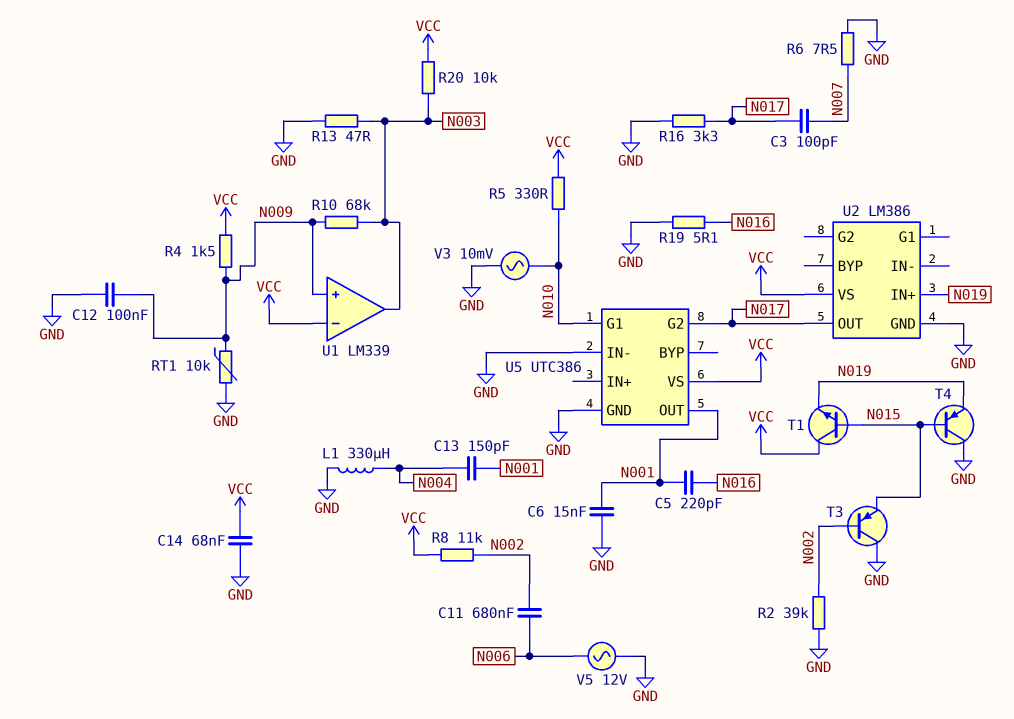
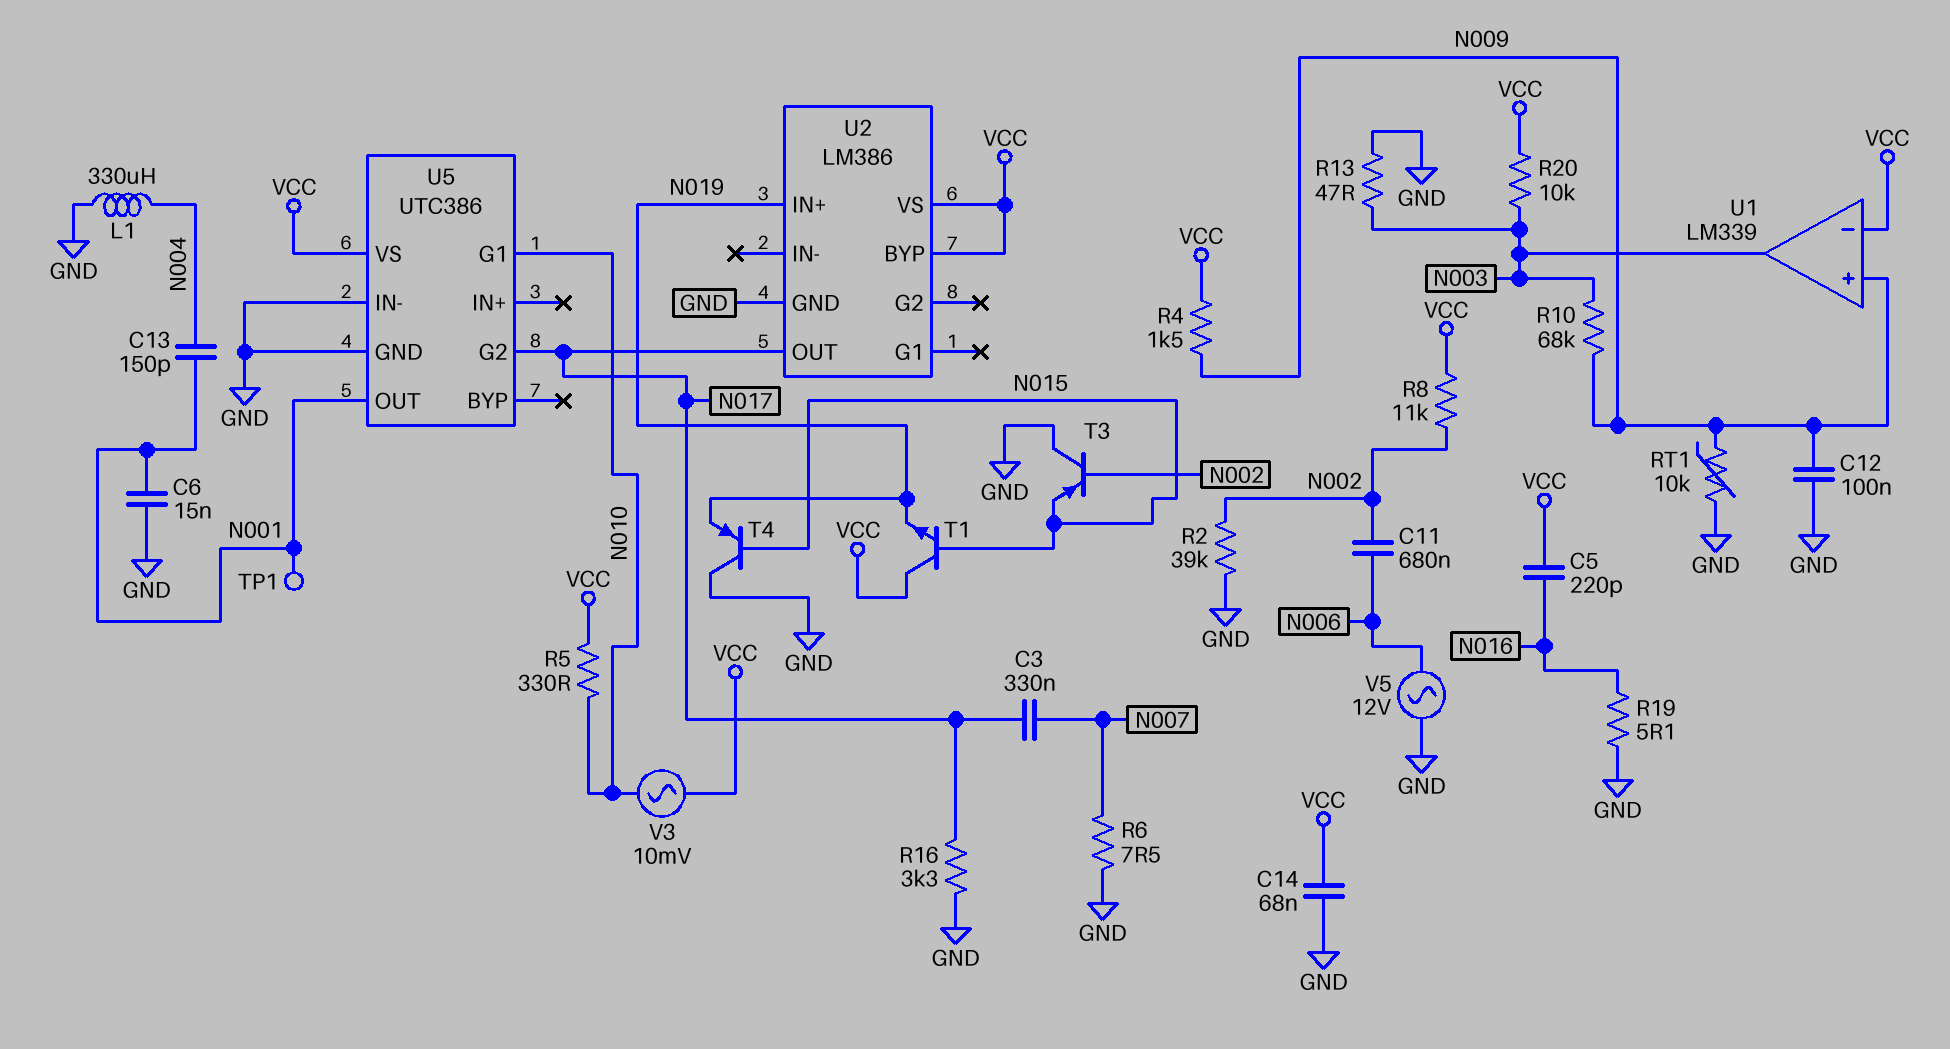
C3: 100pF (N007, N017) -> 330nF (N007, N017)
C5: 220pF (N001, N016) -> 220pF (N016, VCC)
TP1: none -> test point (N001)
U2 pin BYP: none -> VCC
V3: AC 10mV (GND, N010) -> AC 10mV (N010, VCC)

